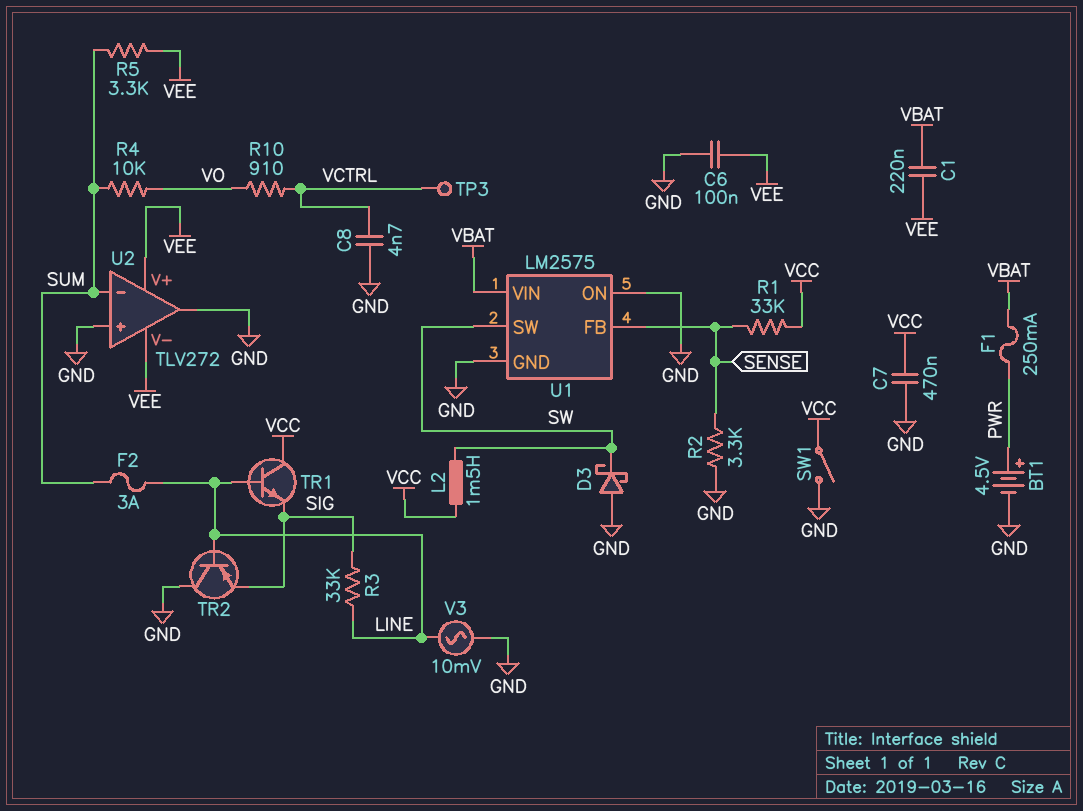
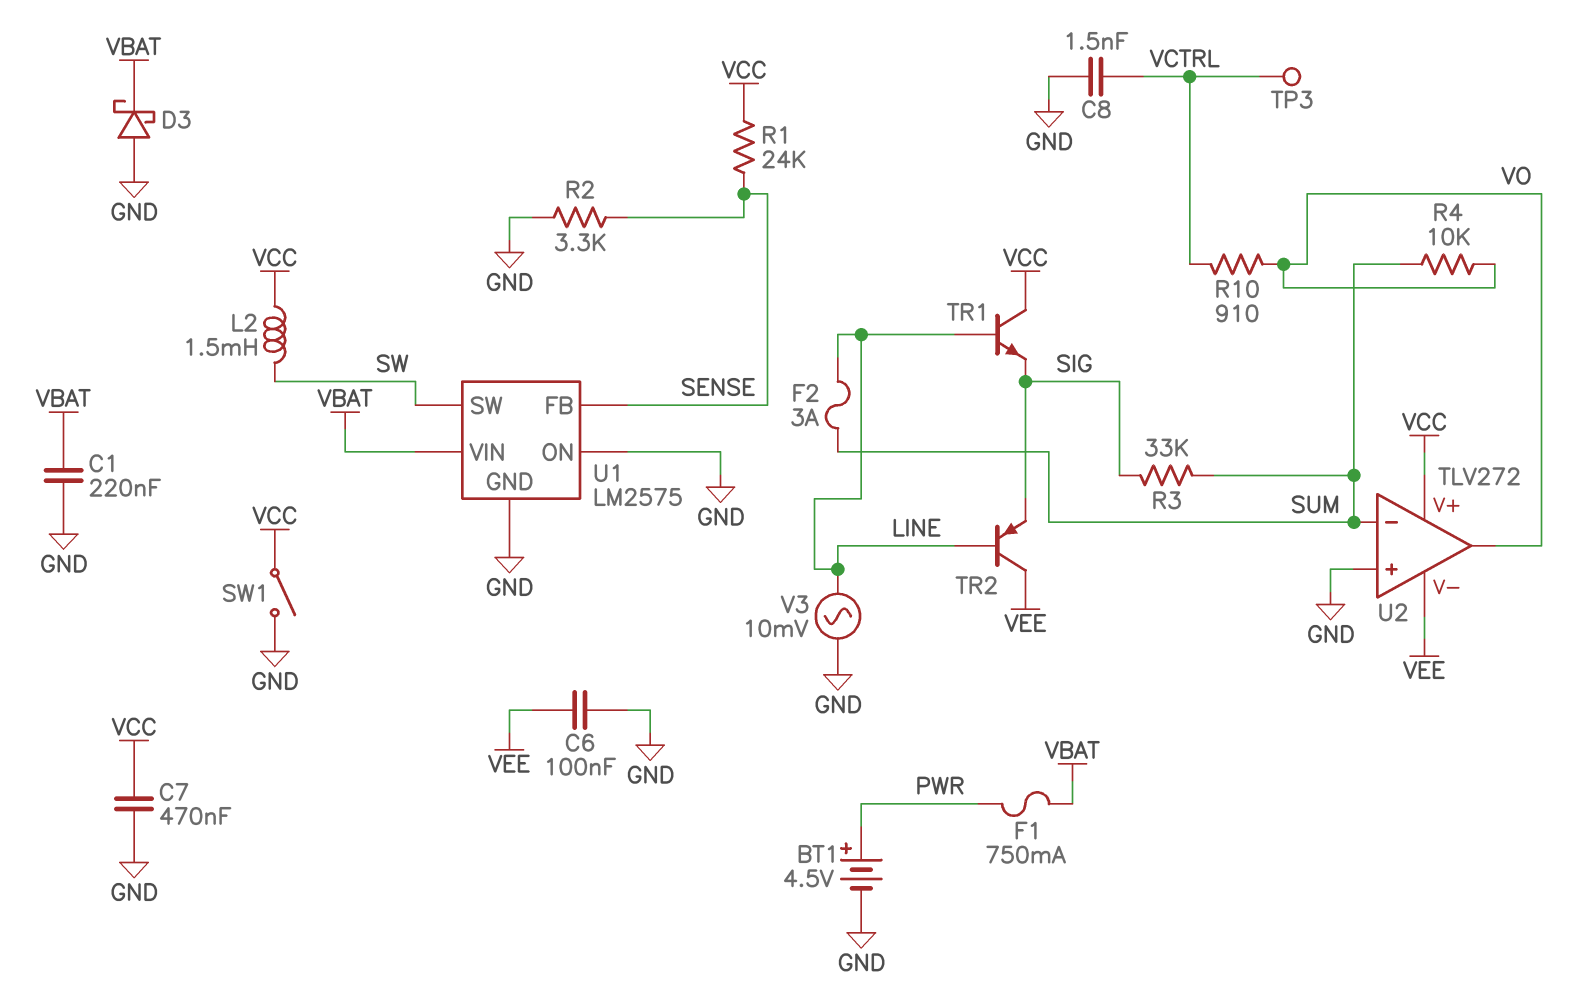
C1: 220nF (VBAT, VEE) -> 220nF (GND, VBAT)
C8: 4.7nF (GND, VCTRL) -> 1.5nF (GND, VCTRL)
D3: schottky (A GND, K SW) -> schottky (A GND, K VBAT)
F1: 250mA (PWR, VBAT) -> 750mA (PWR, VBAT)
R1: 33k (SENSE, VCC) -> 24k (SENSE, VCC)
R3: 33k (LINE, SIG) -> 33k (SIG, SUM)
R5: 3.3k (SUM, VEE) -> none
TR2: PNP (B LINE, C GND, E SIG) -> PNP (B LINE, C VEE, E SIG)
U2 pin V+: VEE -> VCC
U2 pin out: GND -> VO

